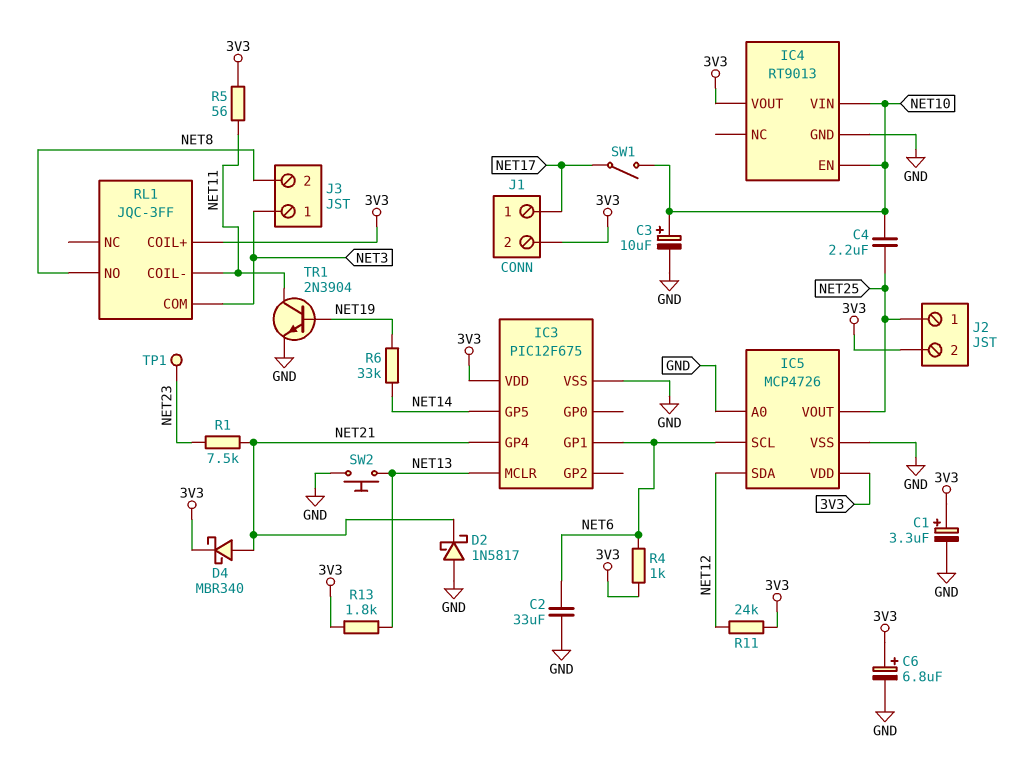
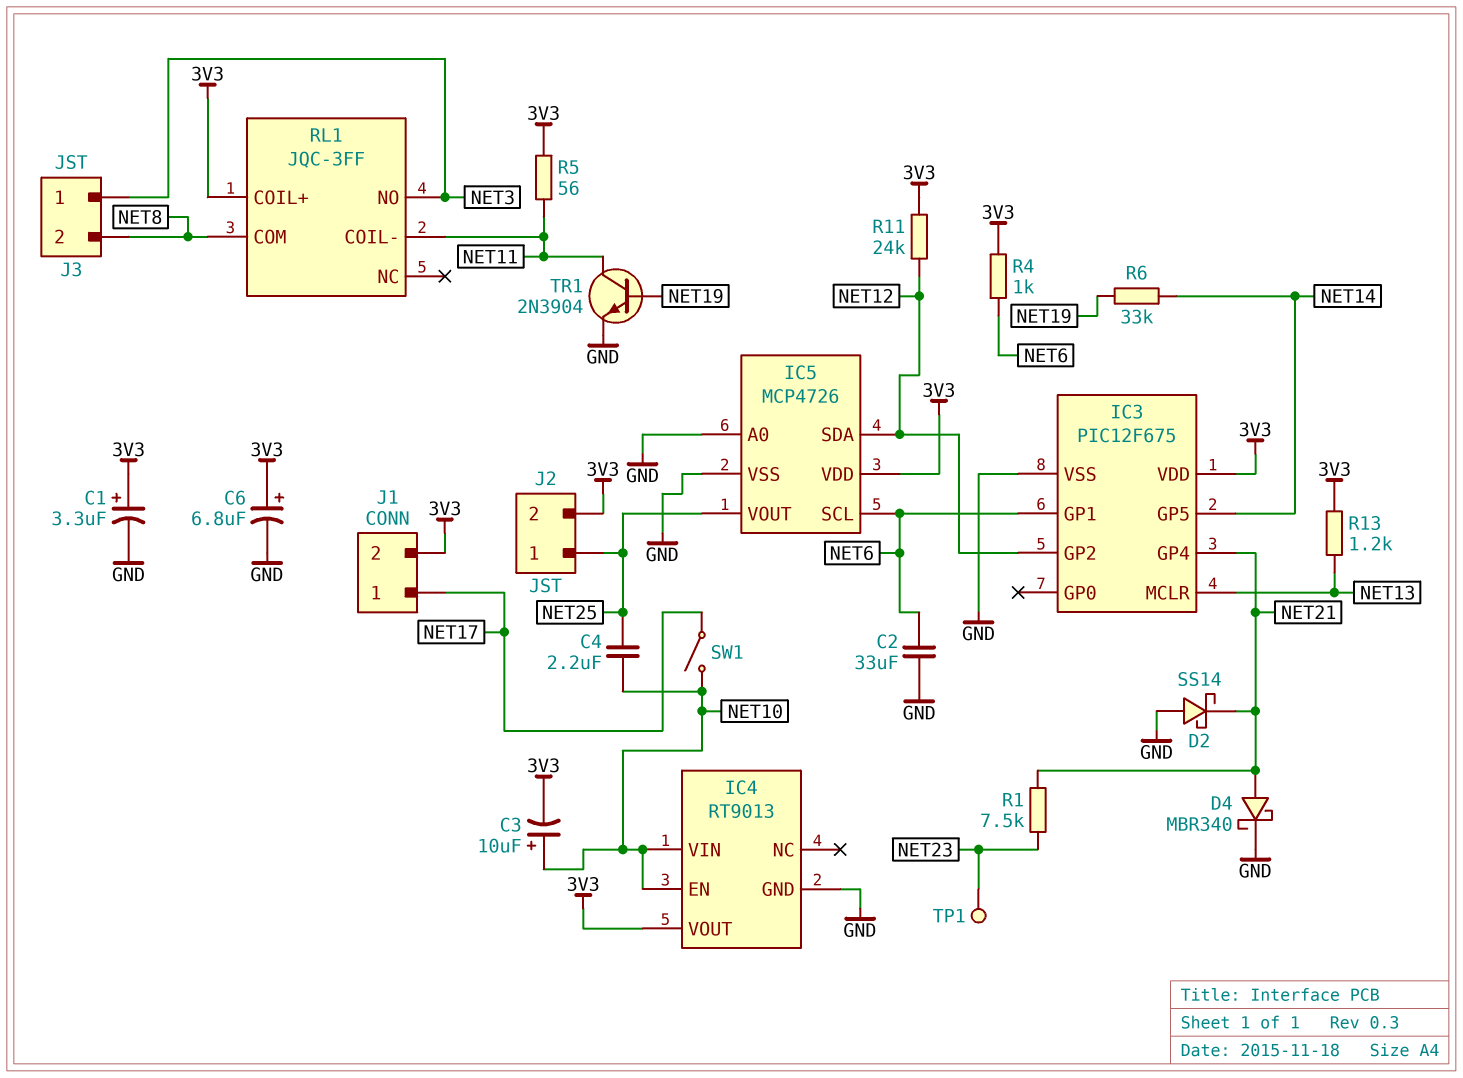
C3: 10uF (plus NET10, minus GND) -> 10uF (plus NET10, minus 3V3)
D2: schottky 1N5817 (A GND, K NET21) -> schottky SS14 (A GND, K NET21)
D4: schottky MBR340 (A NET21, K 3V3) -> schottky MBR340 (A NET21, K GND)
IC3 pin GP2: none -> NET12
R13: 1.8k (3V3, NET13) -> 1.2k (3V3, NET13)
RL1 pin COM: NET3 -> NET8
RL1 pin NO: NET8 -> NET3
SW2: button (GND, NET13) -> none

